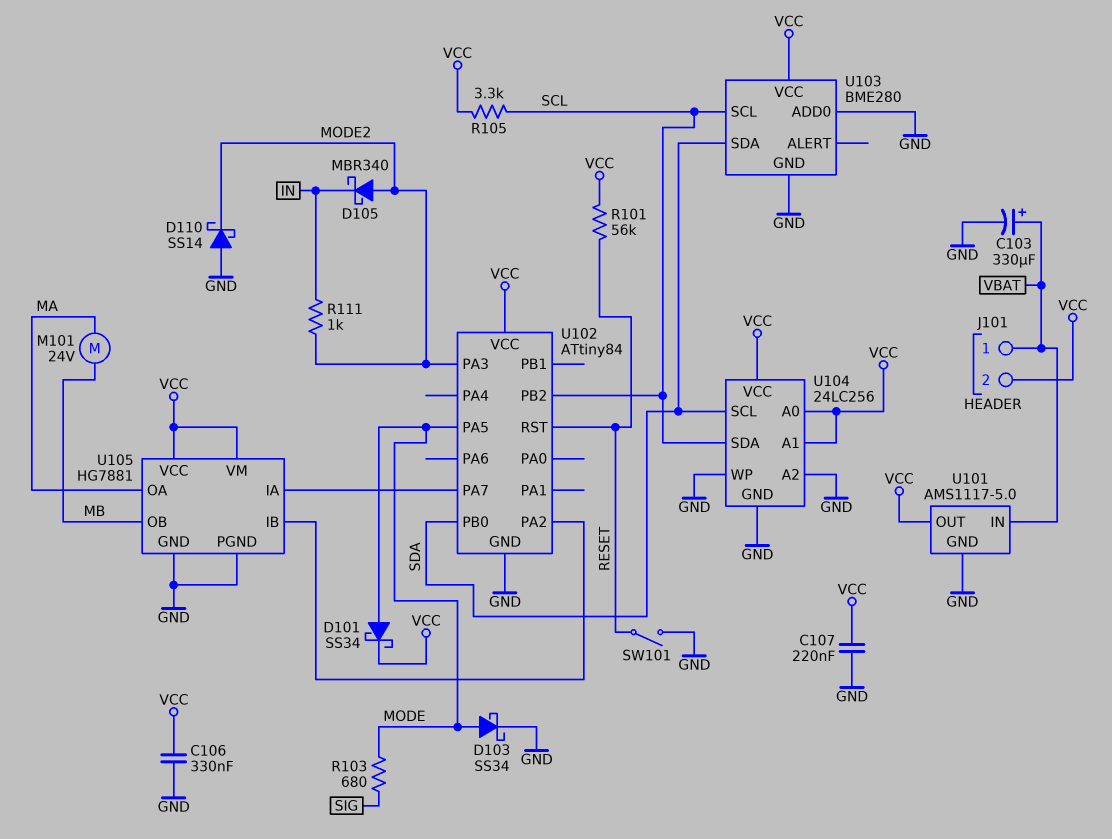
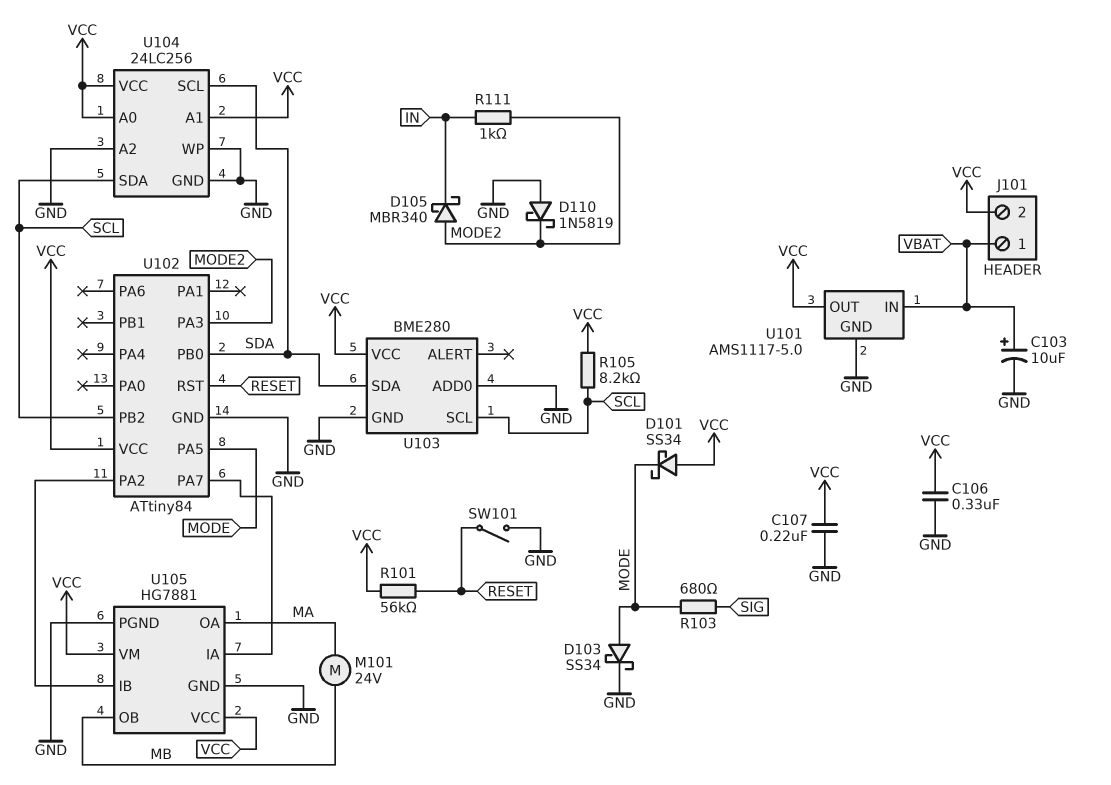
C103: 330uF (plus VBAT, minus GND) -> 10uF (plus VBAT, minus GND)
D101: schottky SS34 (A MODE, K VCC) -> schottky SS34 (A VCC, K MODE)
D110: schottky SS14 (A GND, K MODE2) -> schottky 1N5819 (A GND, K MODE2)
R105: 3.3k (SCL, VCC) -> 8.2k (SCL, VCC)

